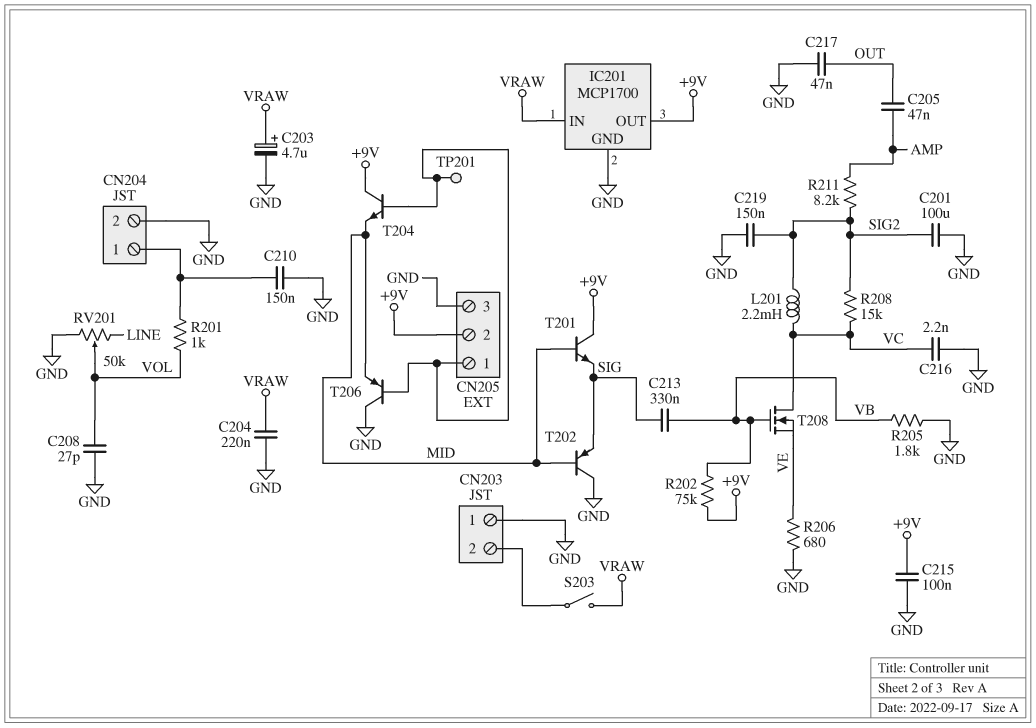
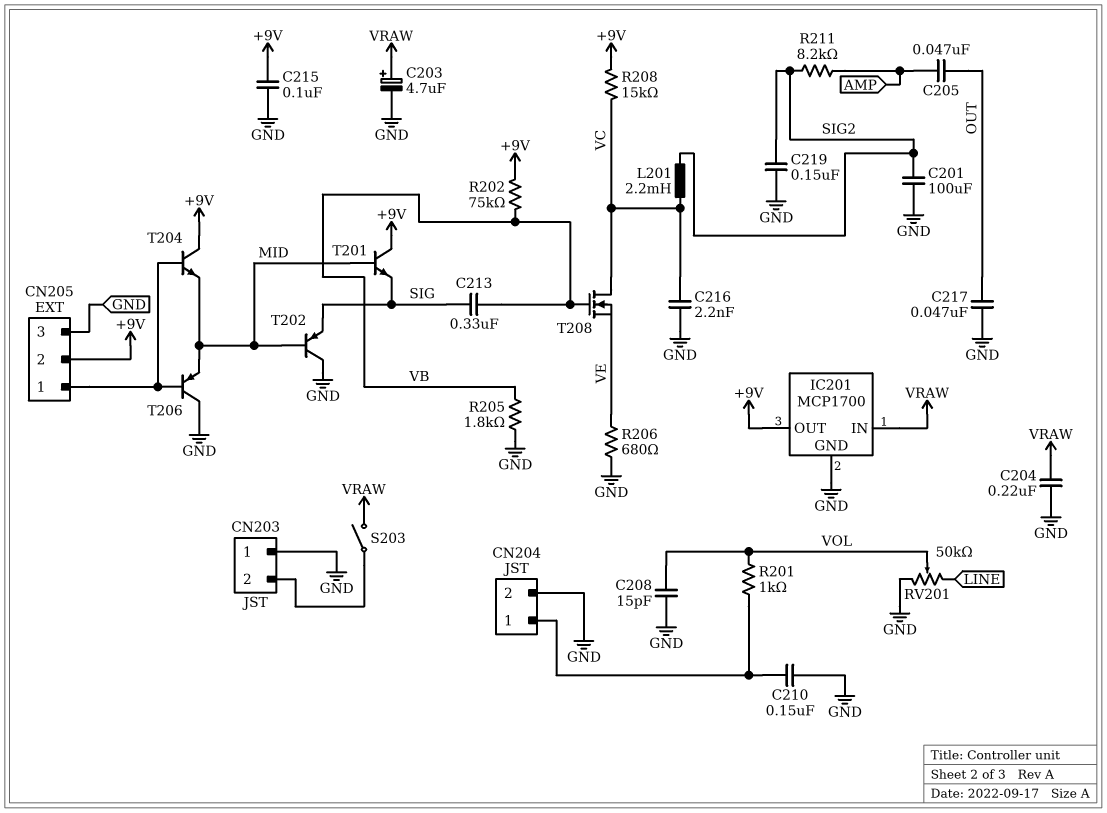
C208: 27pF (GND, VOL) -> 15pF (GND, VOL)
R208: 15k (SIG2, VC) -> 15k (+9V, VC)
TP201: test point (CN205/1) -> none

